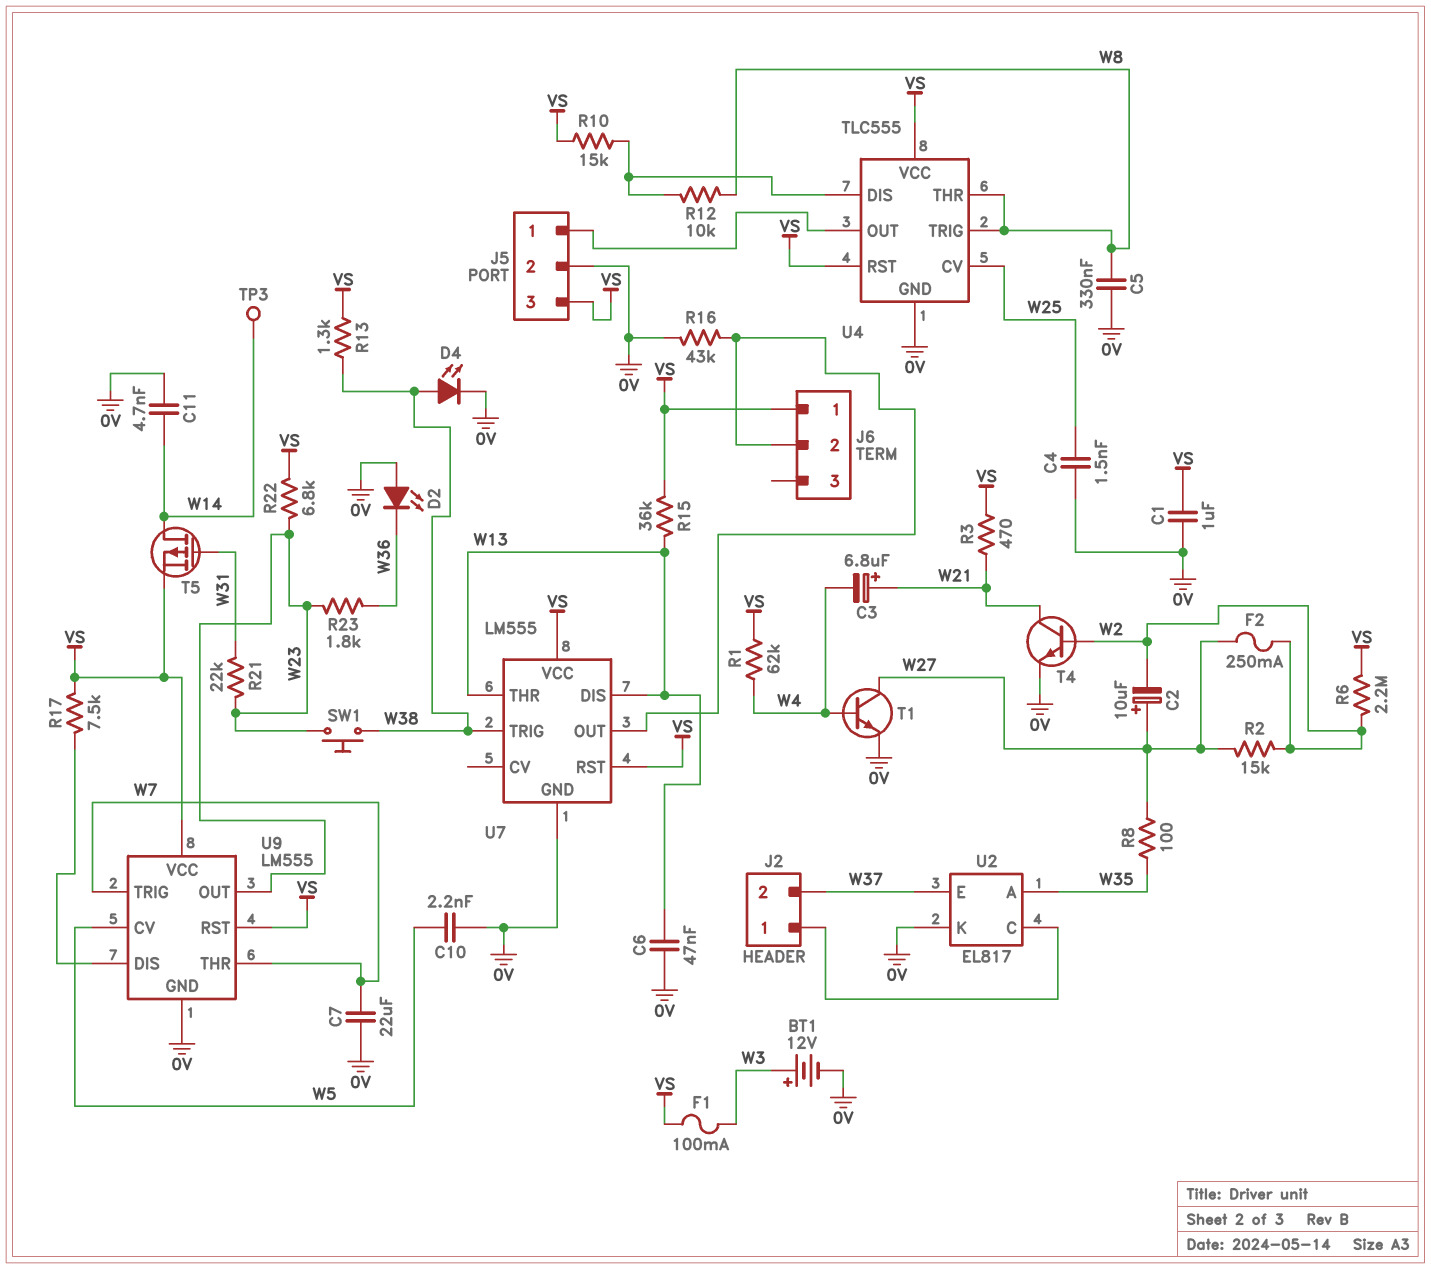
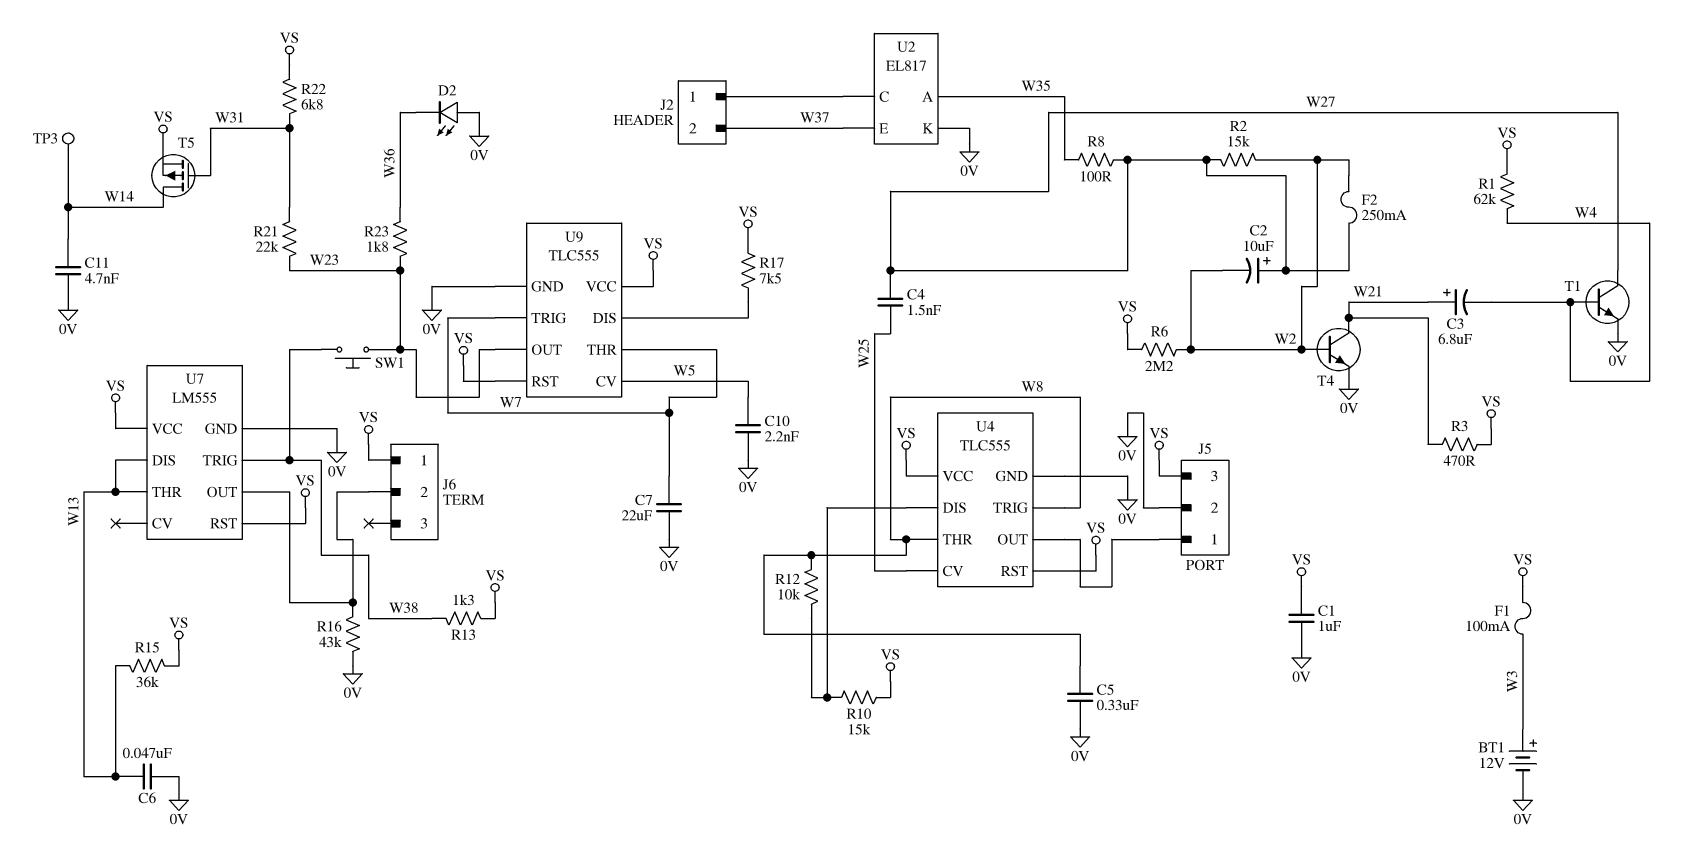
C4: 1.5nF (0V, W25) -> 1.5nF (W25, W27)
D4: LED (A W38, K 0V) -> none
R22: 6.8k (VS, W23) -> 6.8k (VS, W31)
U9: LM555 -> TLC555

